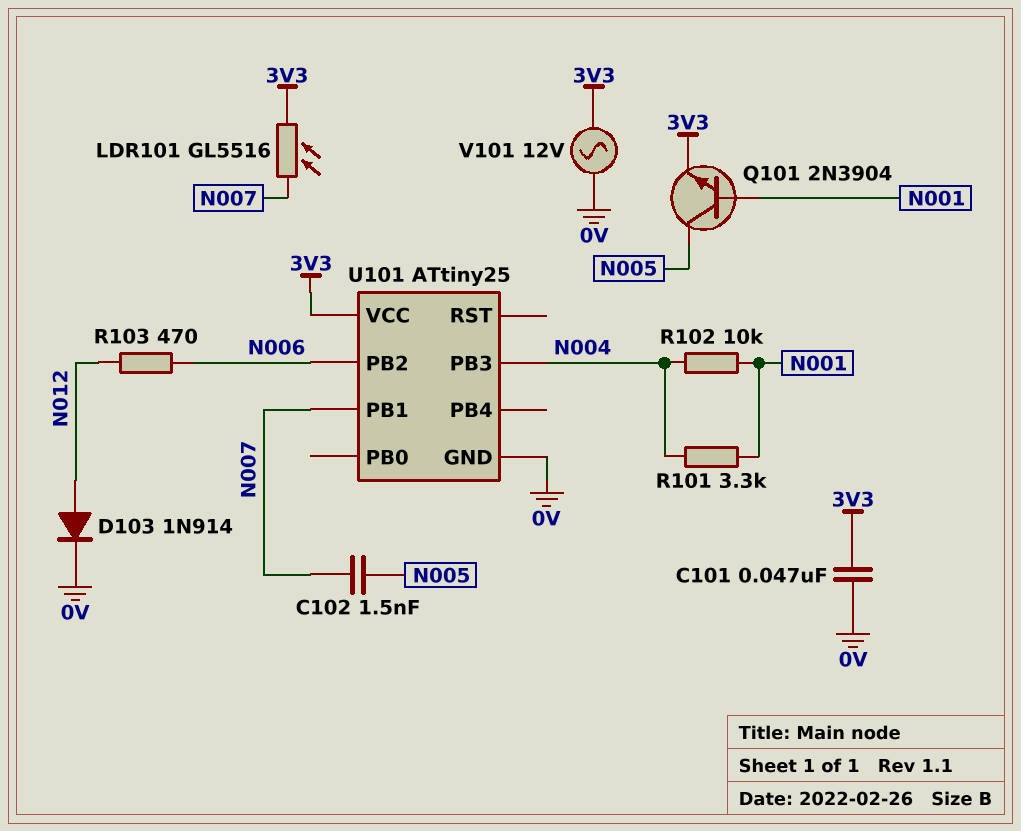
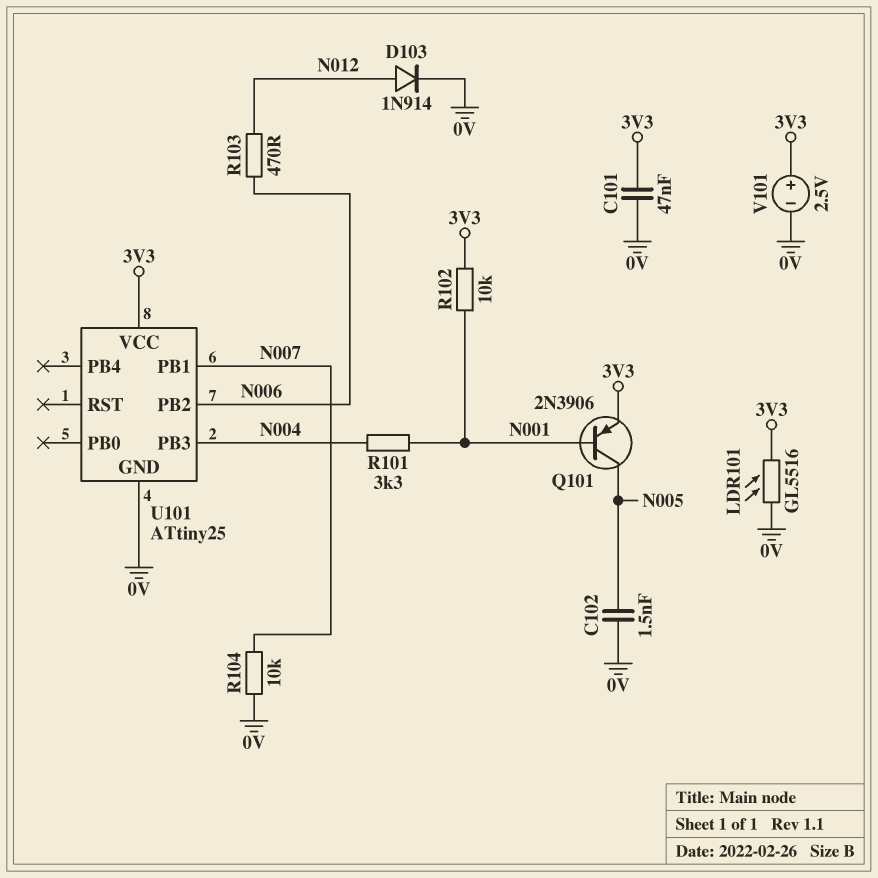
C102: 1.5nF (N005, N007) -> 1.5nF (0V, N005)
LDR101: GL5516 (3V3, N007) -> GL5516 (0V, 3V3)
Q101: NPN 2N3904 (B N001, C N005, E 3V3) -> PNP 2N3906 (B N001, C N005, E 3V3)
R102: 10k (N001, N004) -> 10k (3V3, N001)
R104: none -> 10k (0V, N007)
V101: AC 12V (0V, 3V3) -> 2.5V (plus 3V3, minus 0V)

